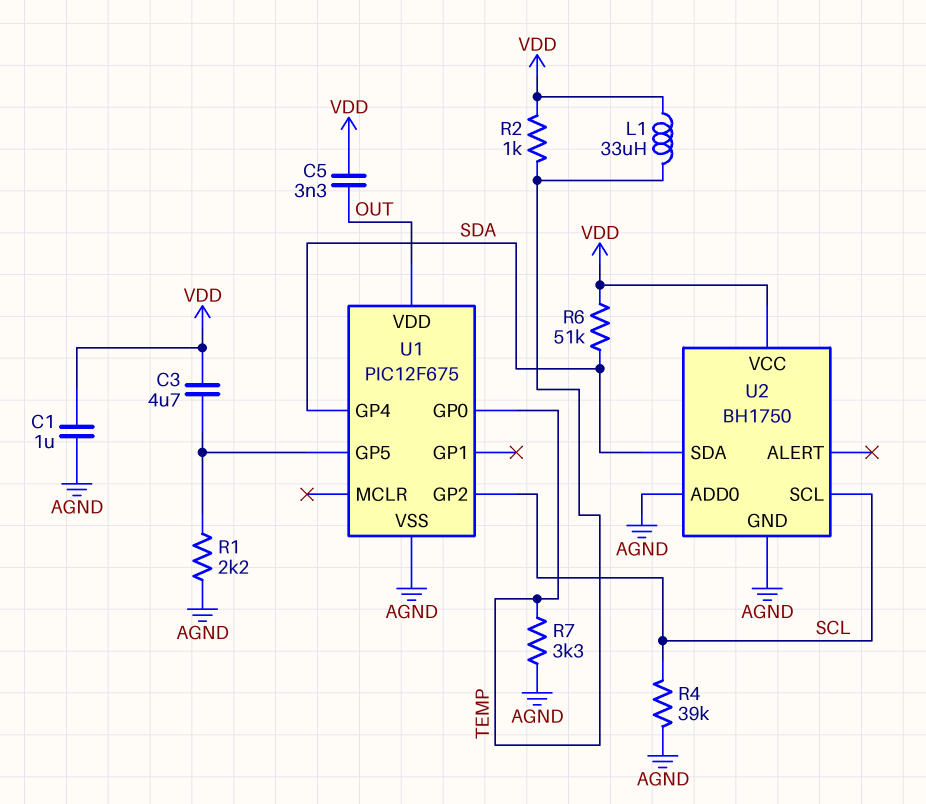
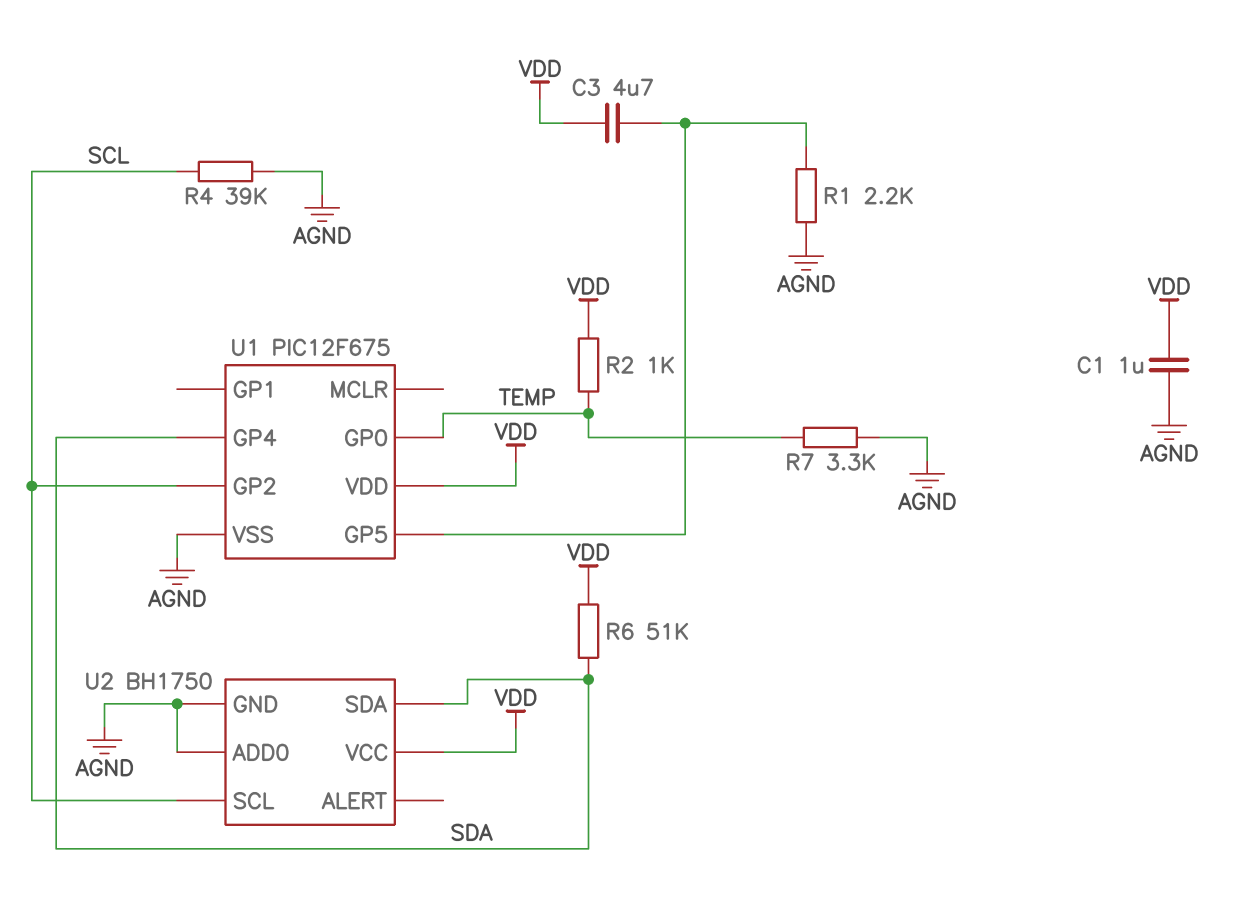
C5: 3.3nF (OUT, VDD) -> none
L1: 33uH (TEMP, VDD) -> none
U1 pin VDD: OUT -> VDD

